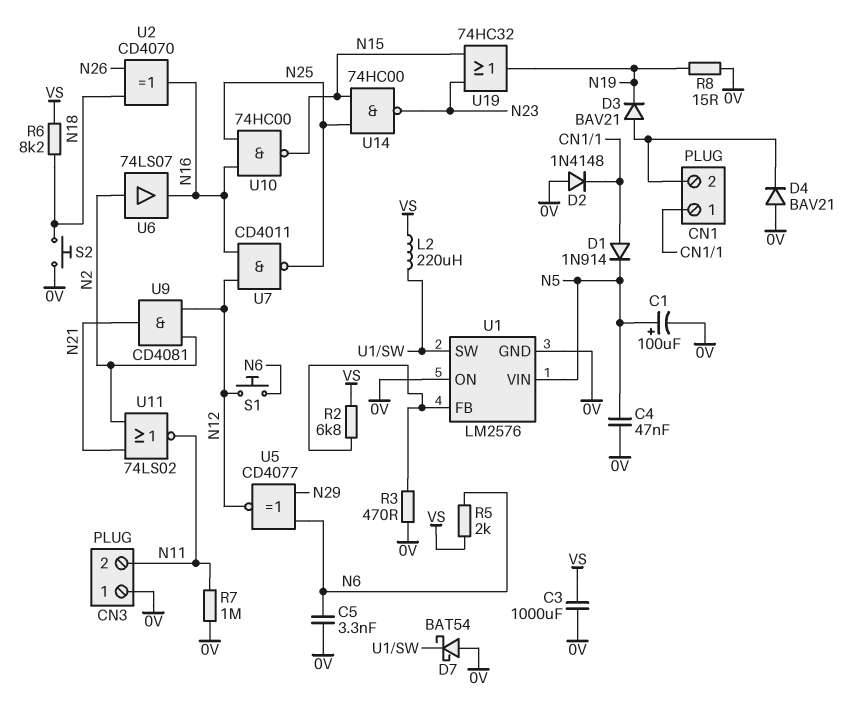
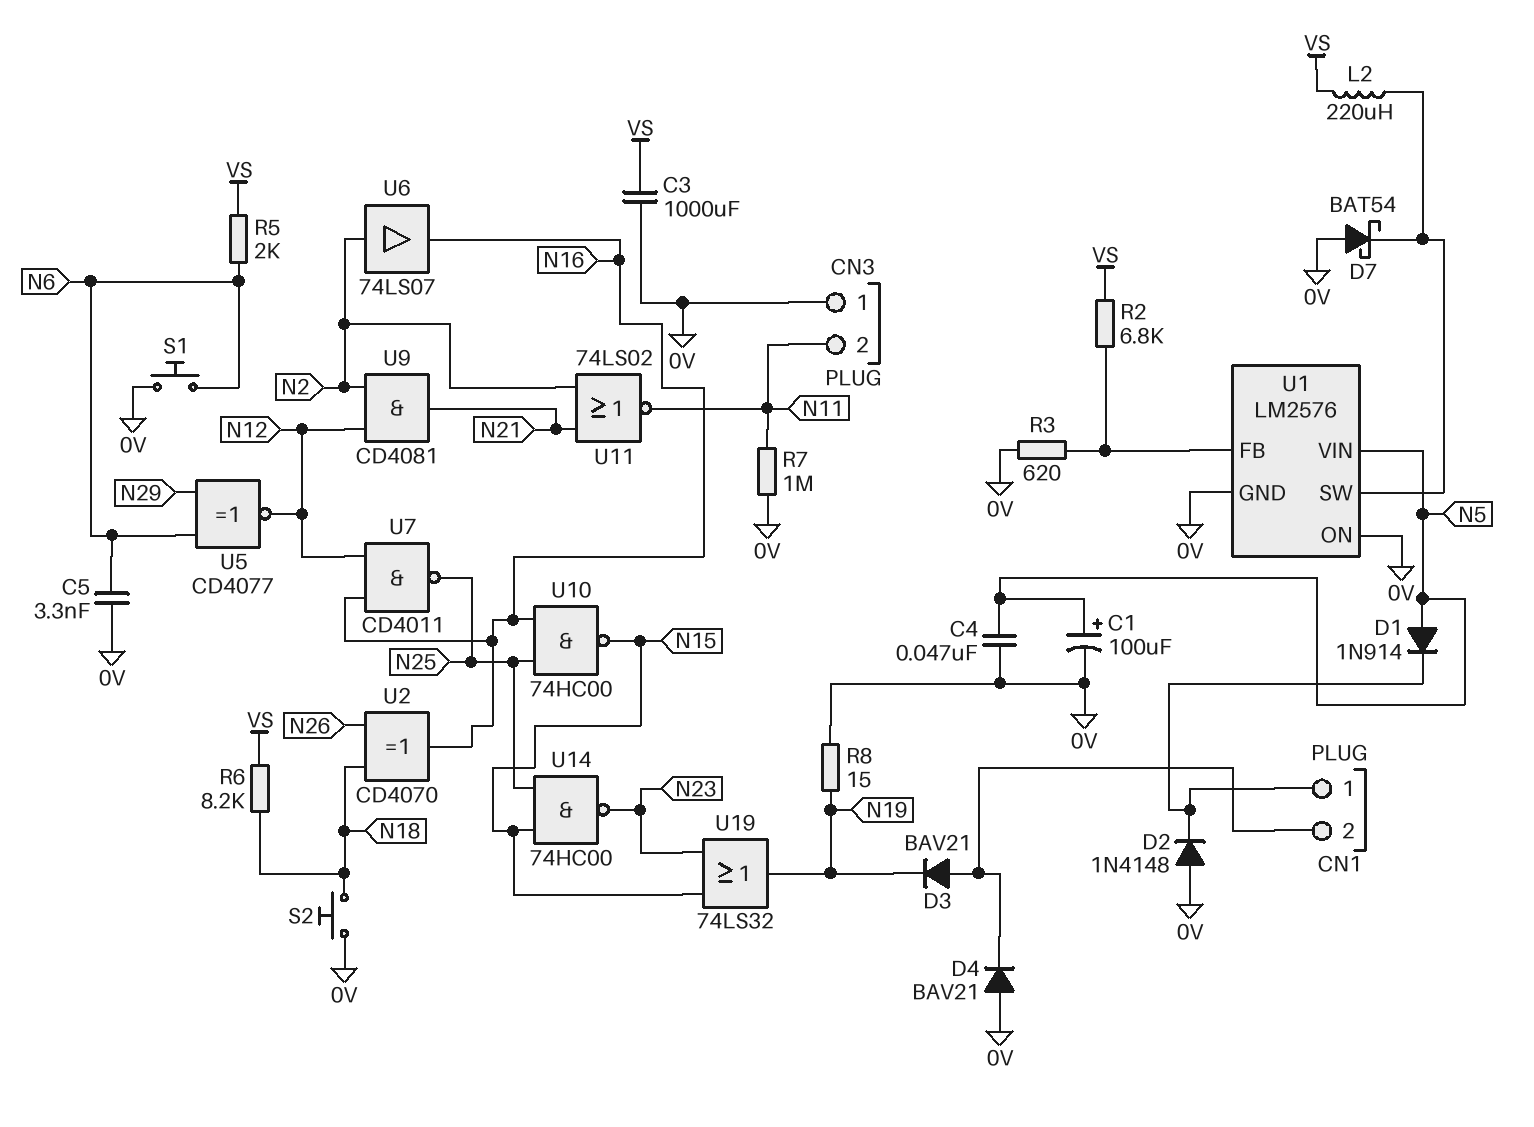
D1: diode 1N914 (A CN1/1, K N5) -> diode 1N914 (A N5, K CN1/1)
R3: 470 (0V, U1/FB) -> 620 (0V, U1/FB)
S1: button (N6, N12) -> button (0V, N6)
U19: OR 74HC32 (in N15, in N23, out N19) -> OR 74LS32 (in N15, in N23, out N19)

